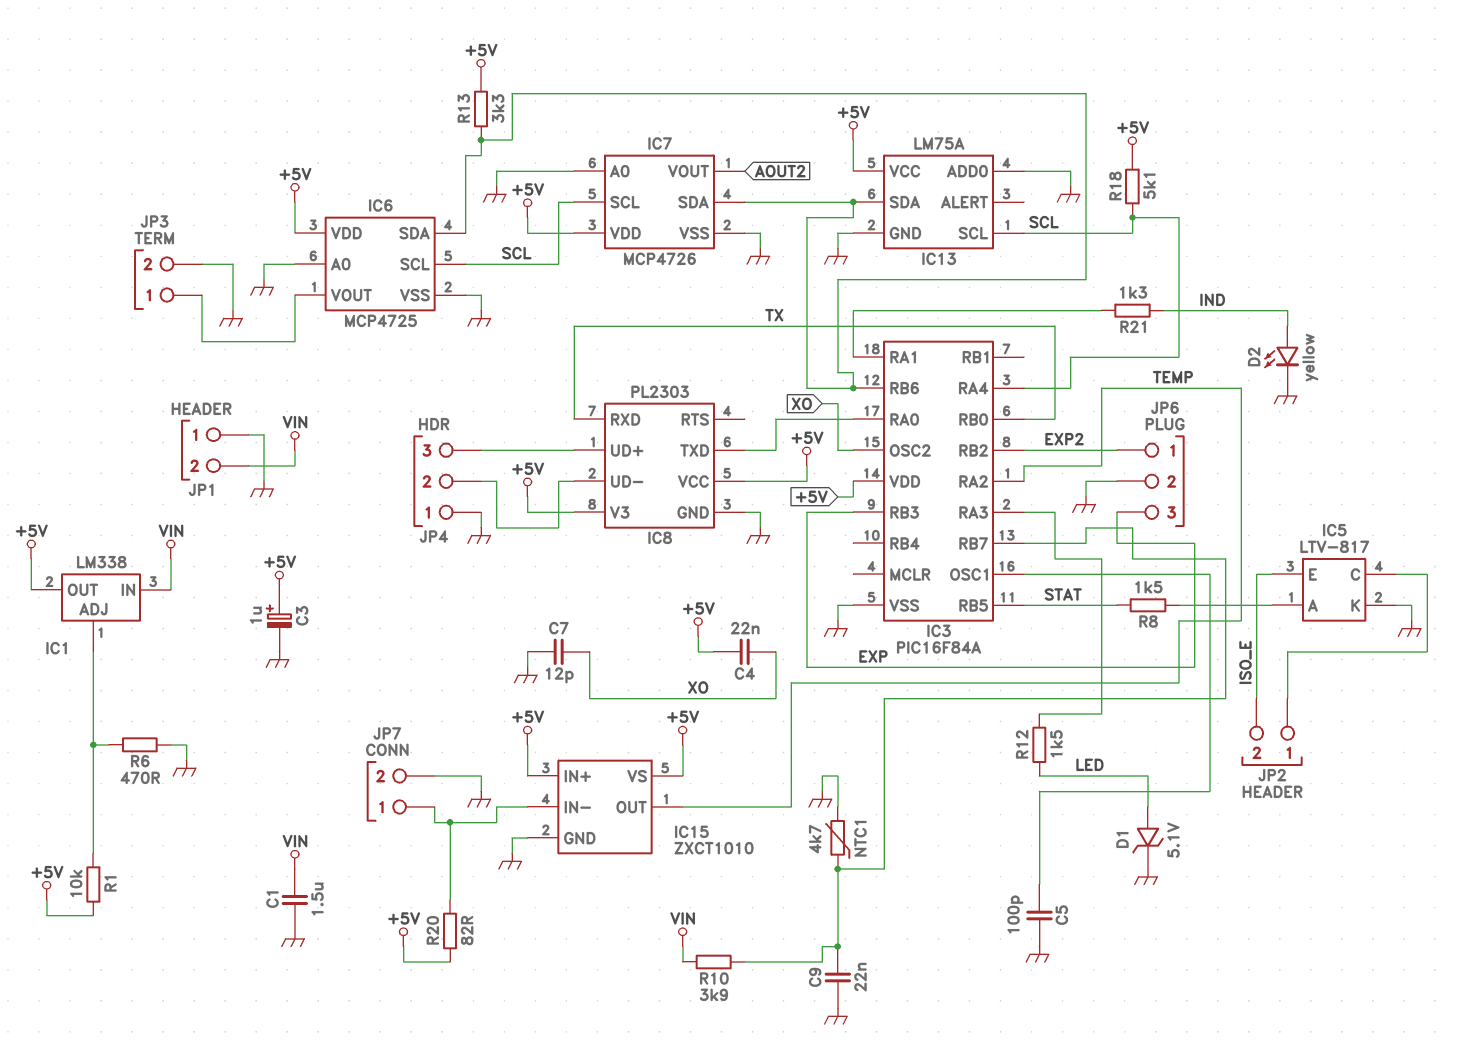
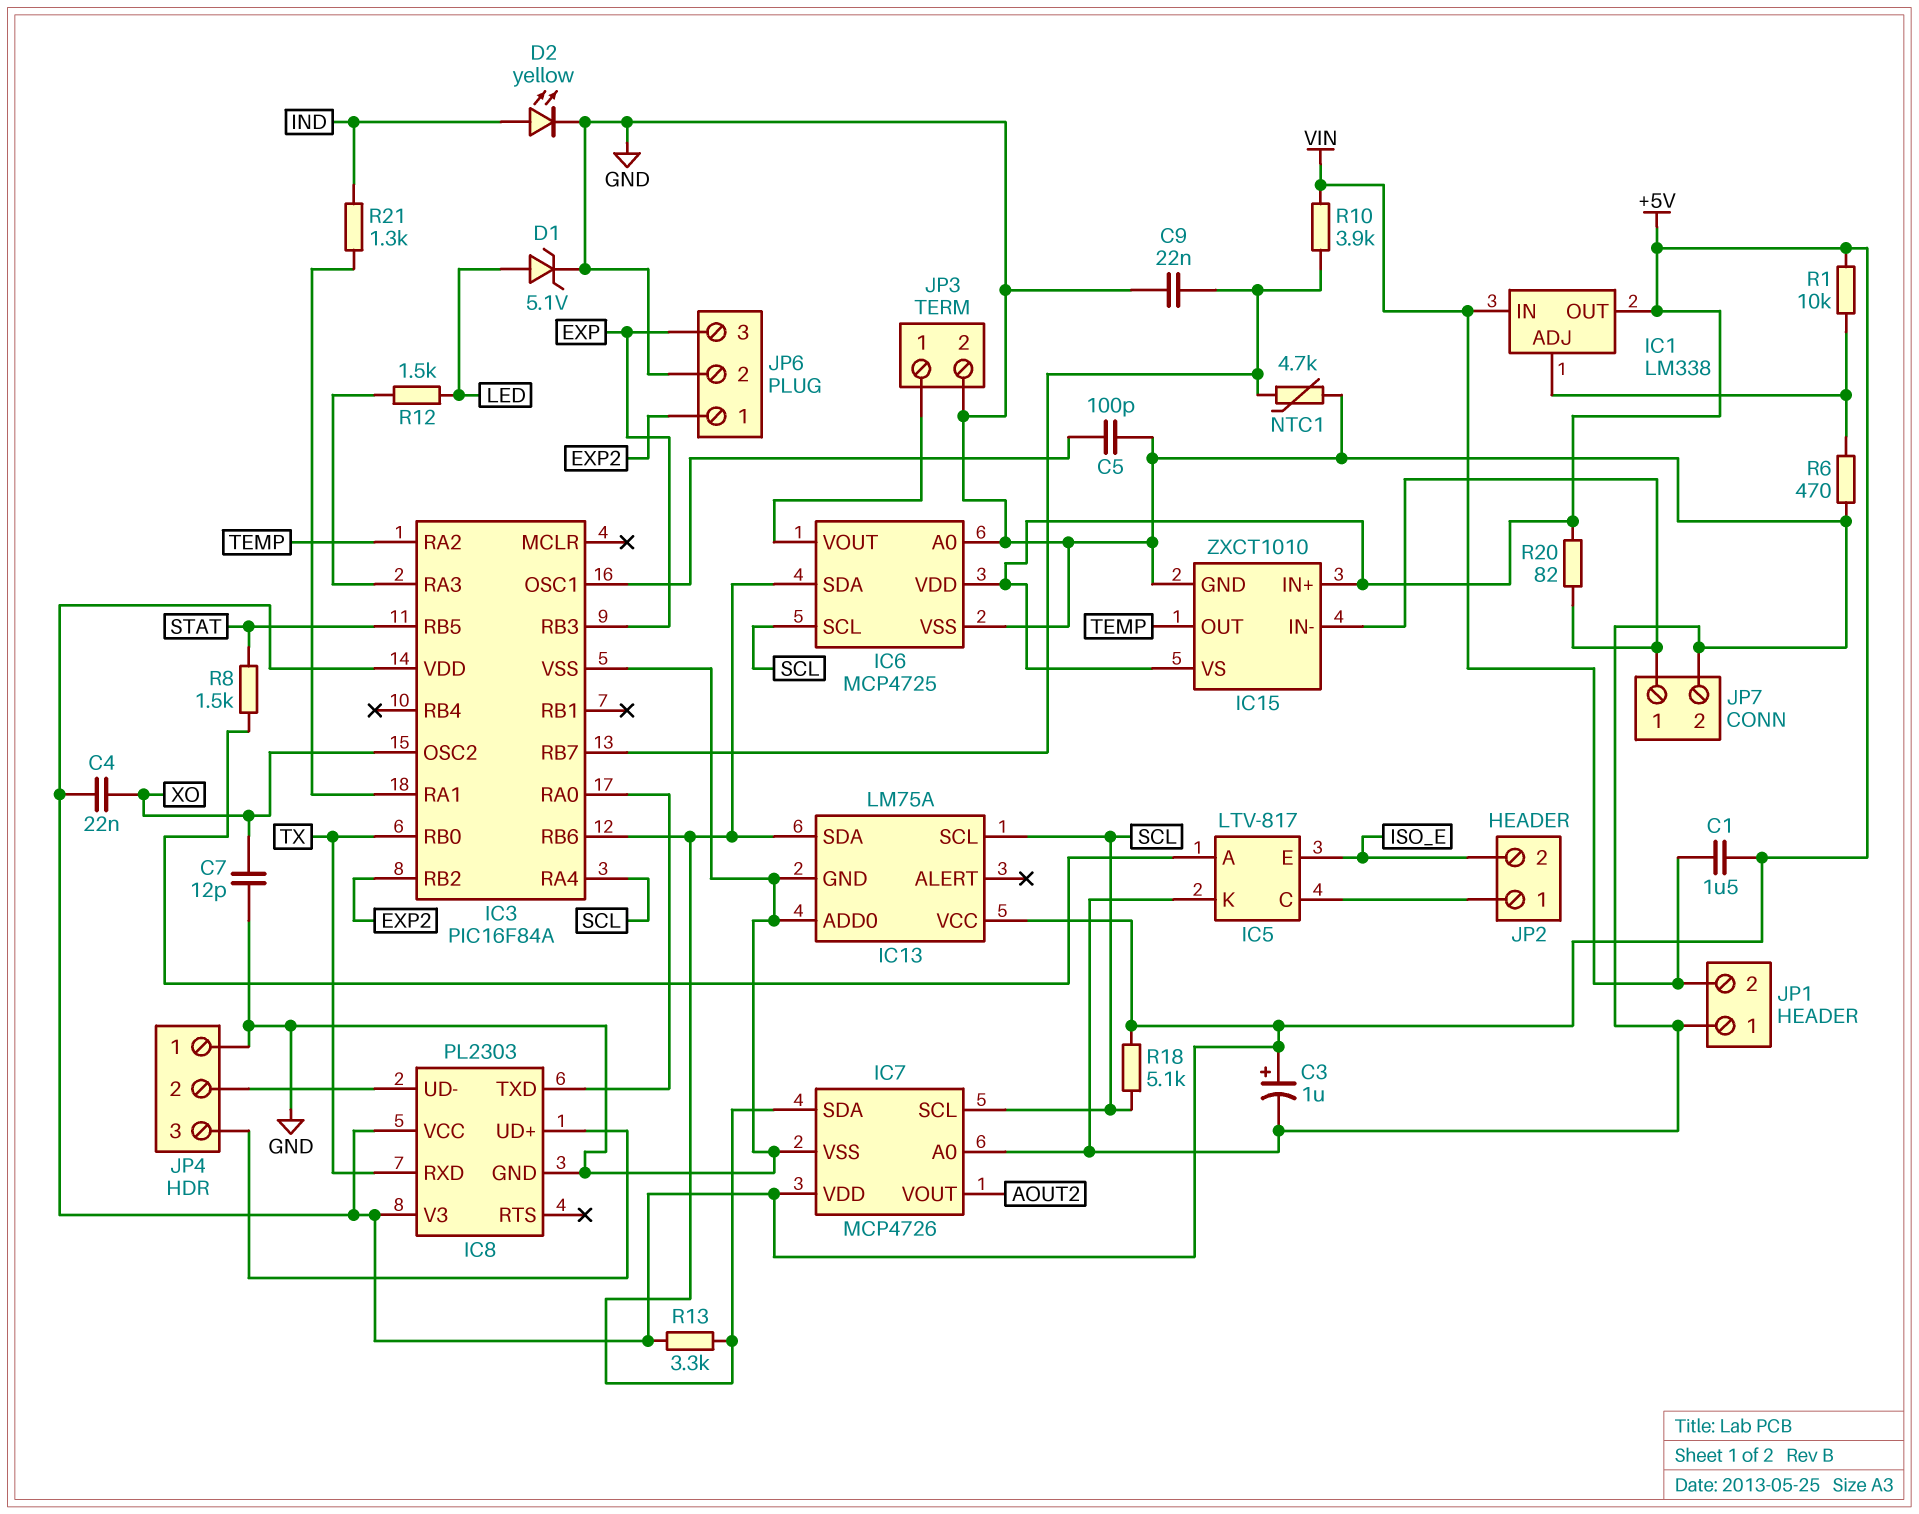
C1: 1.5uF (GND, VIN) -> 1.5uF (+5V, VIN)

